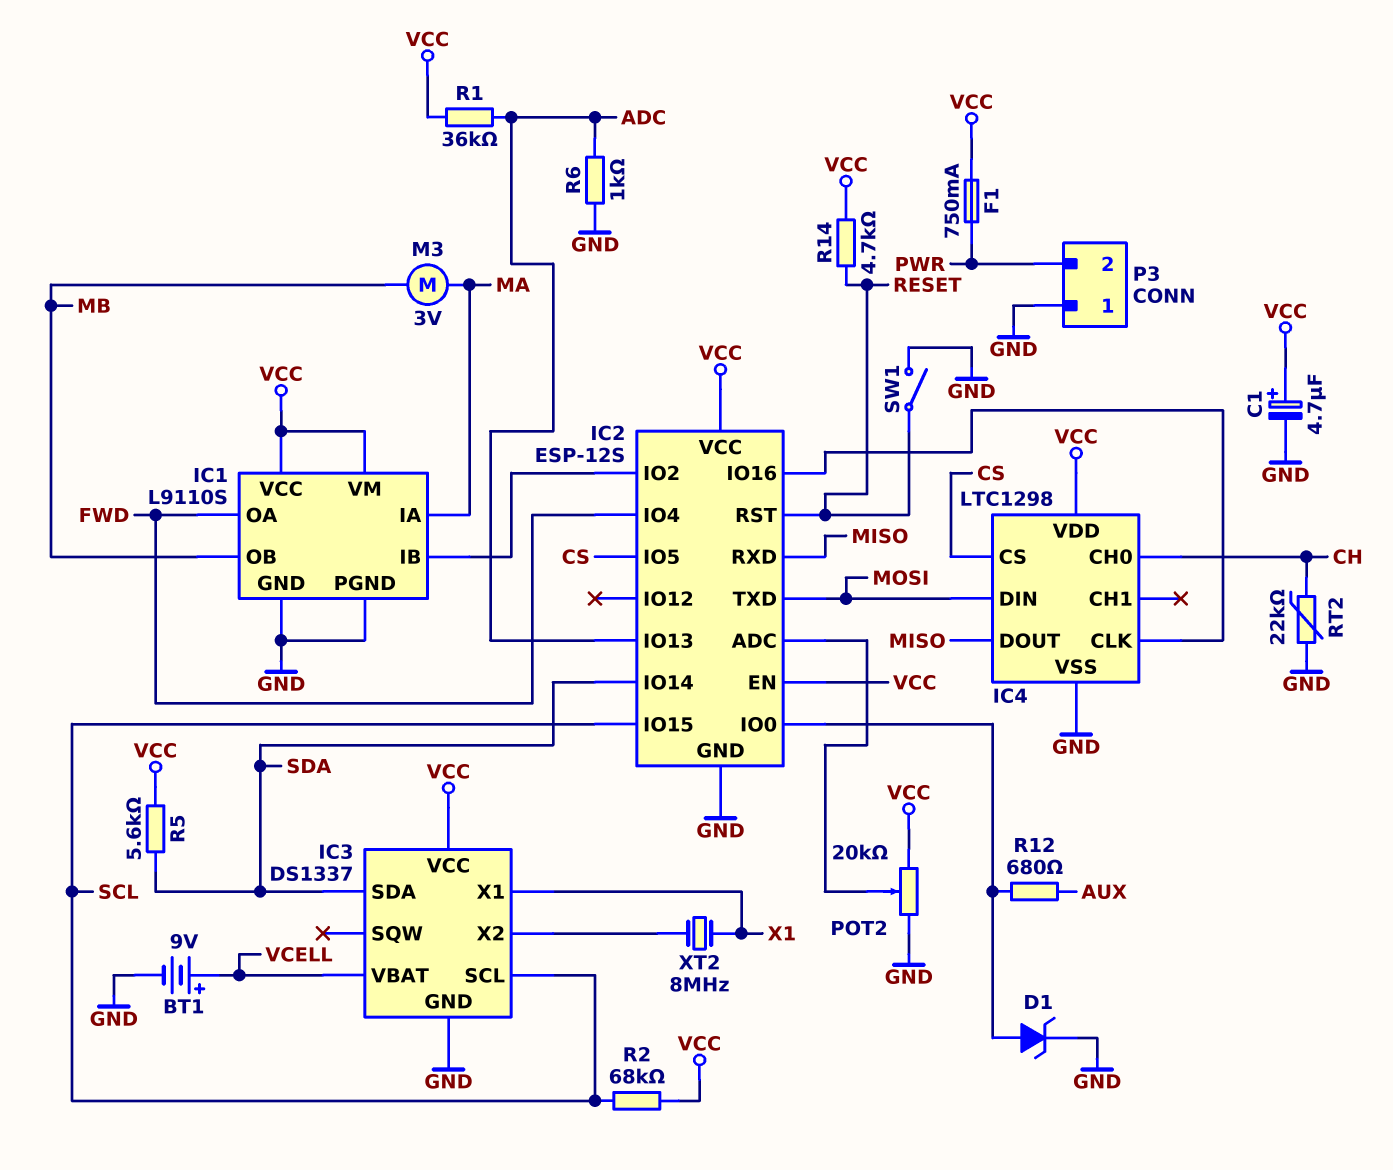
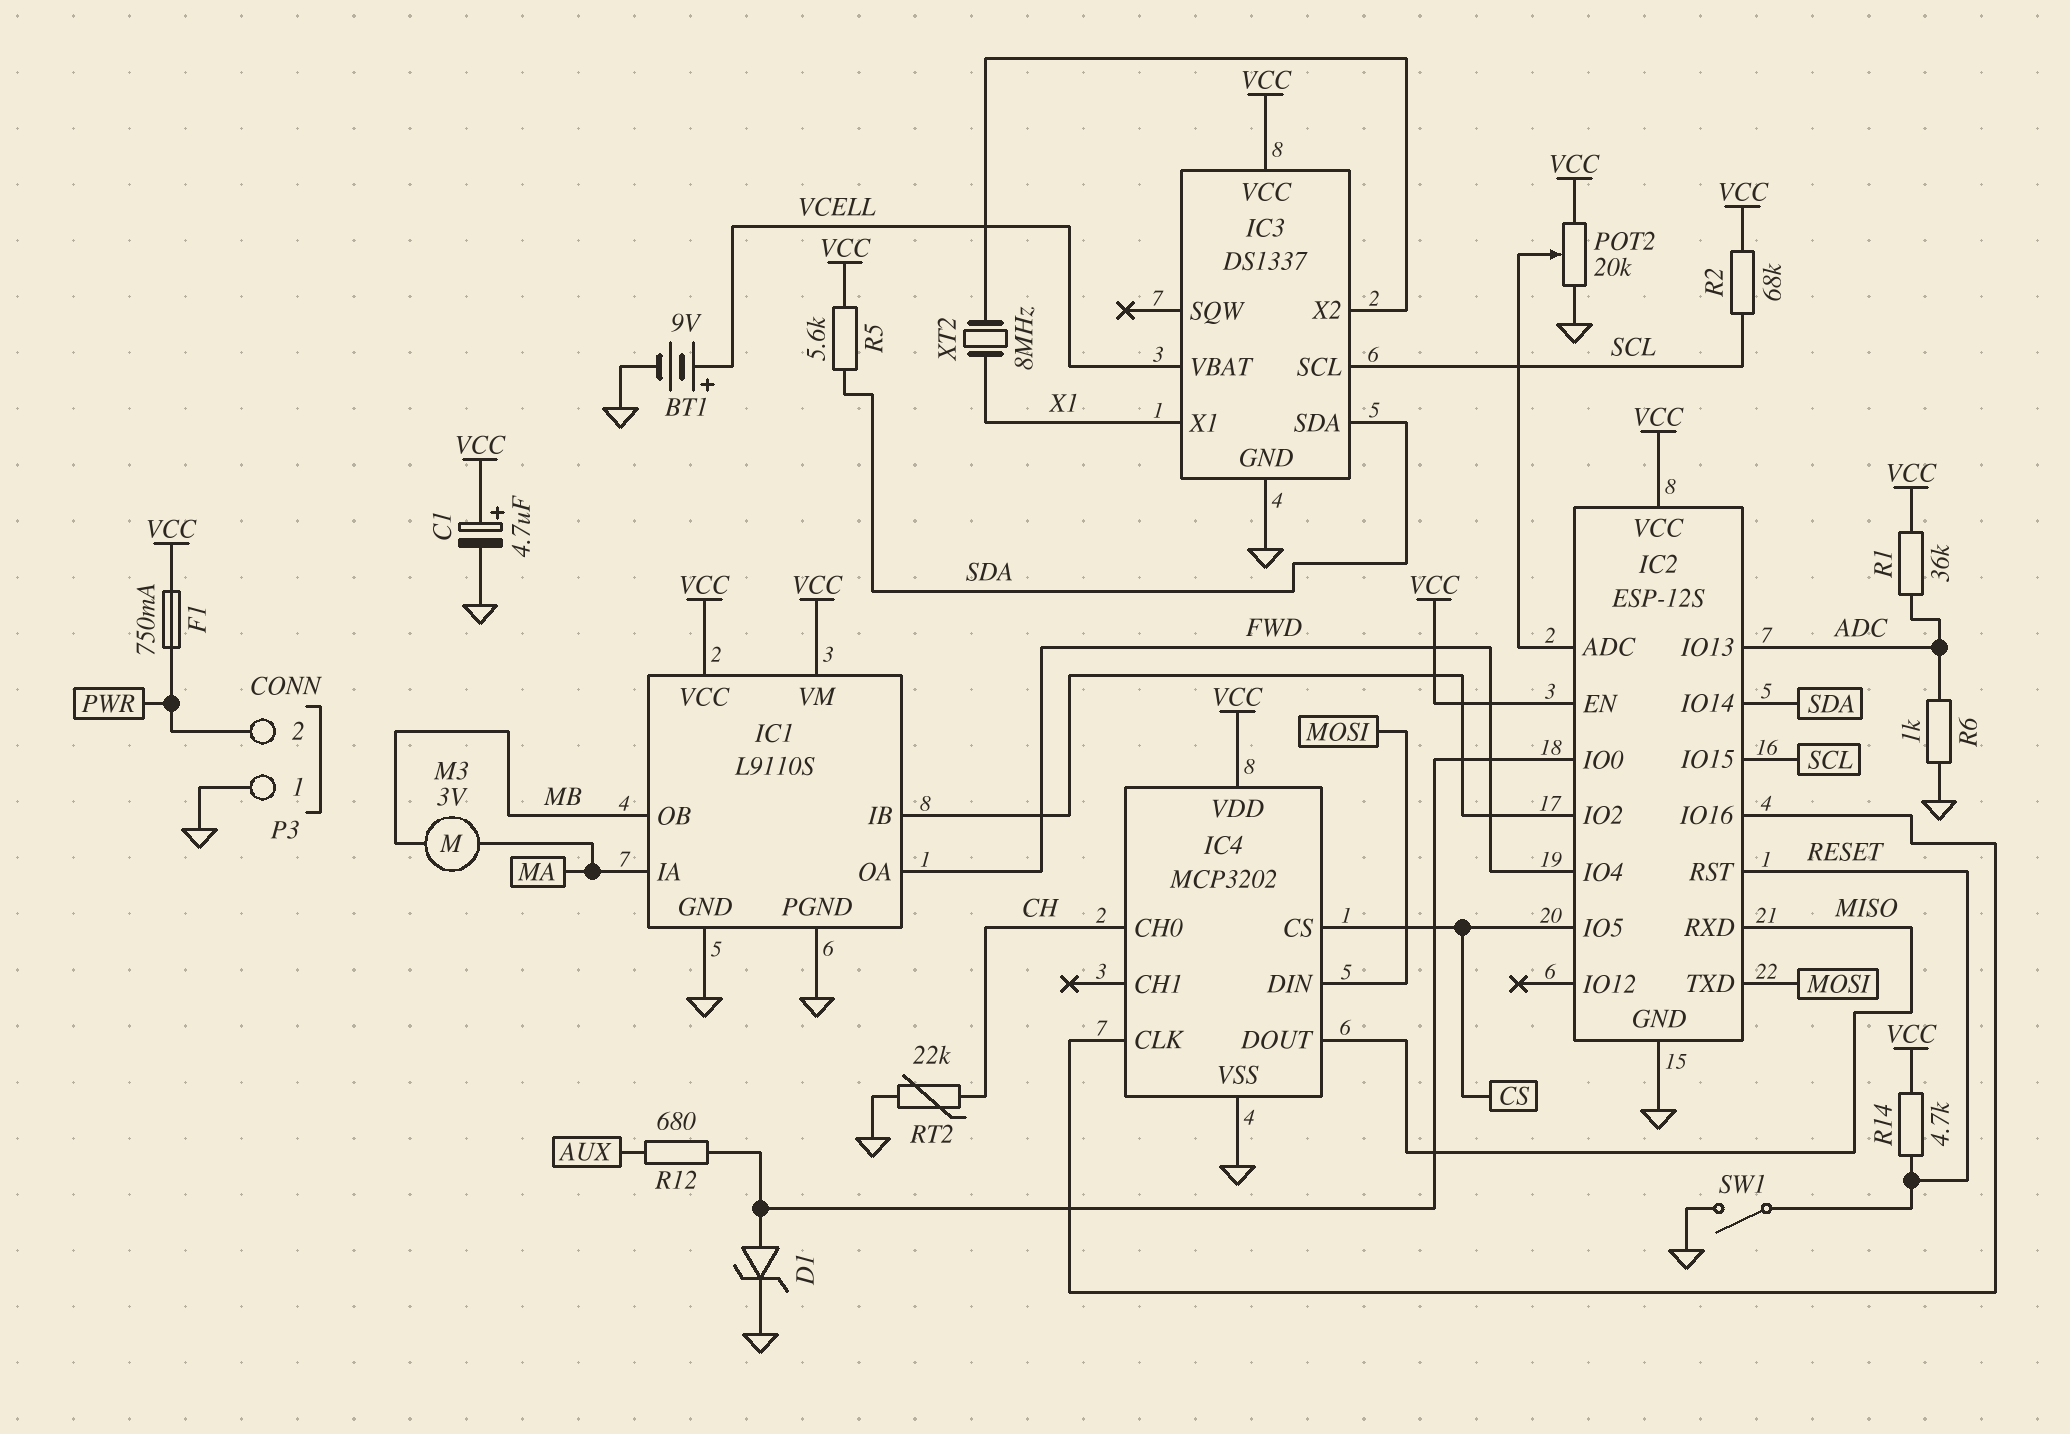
IC4: LTC1298 -> MCP3202

